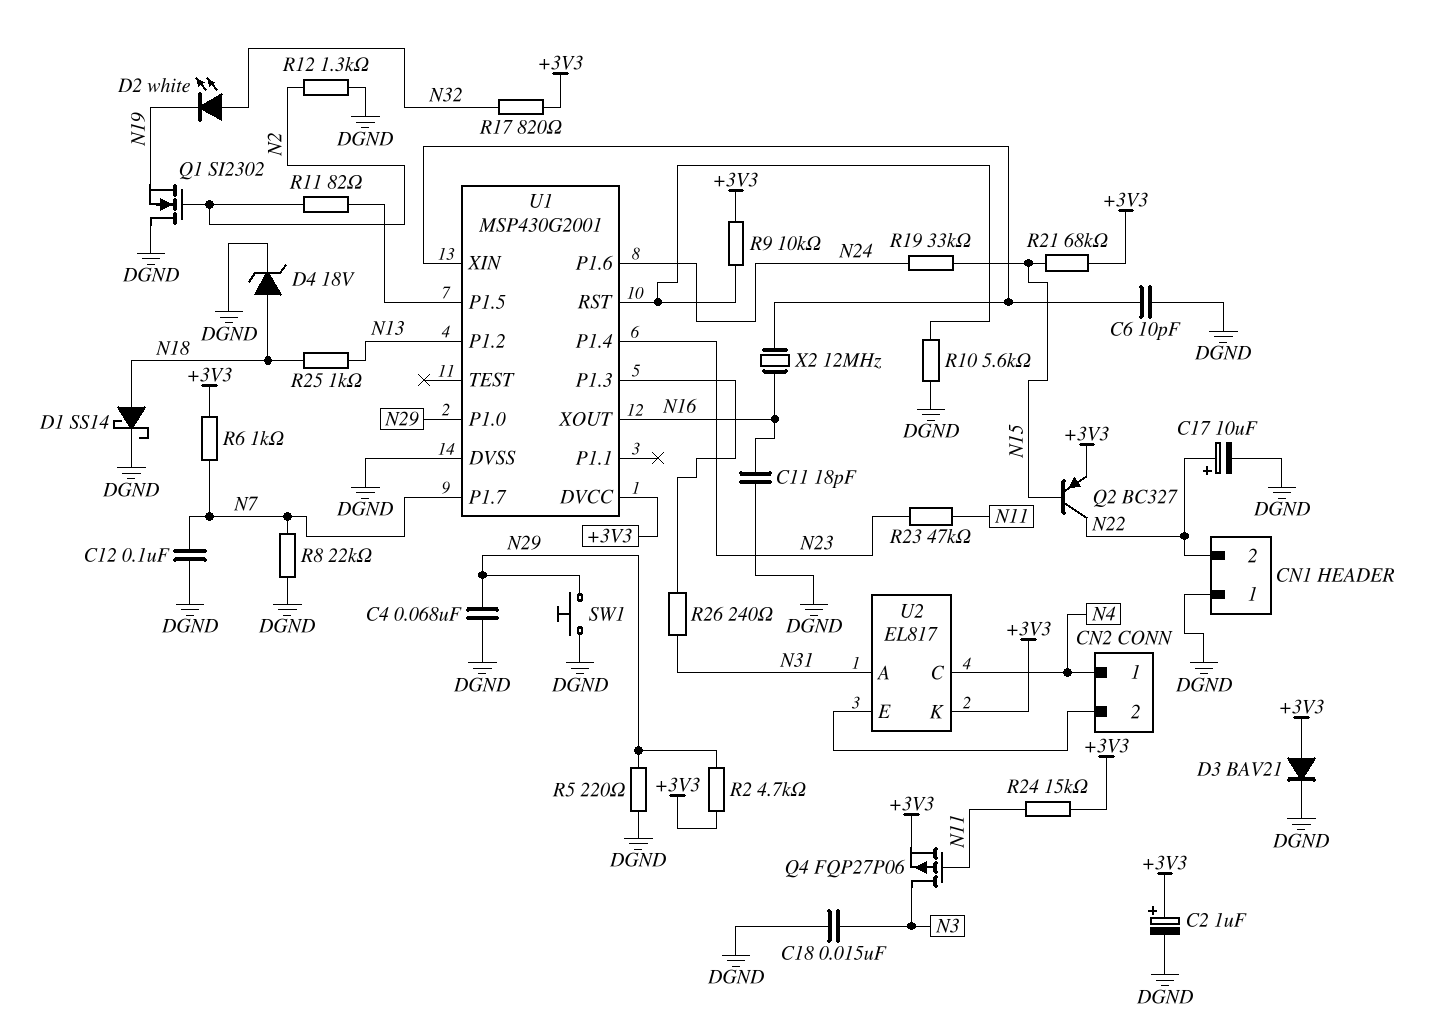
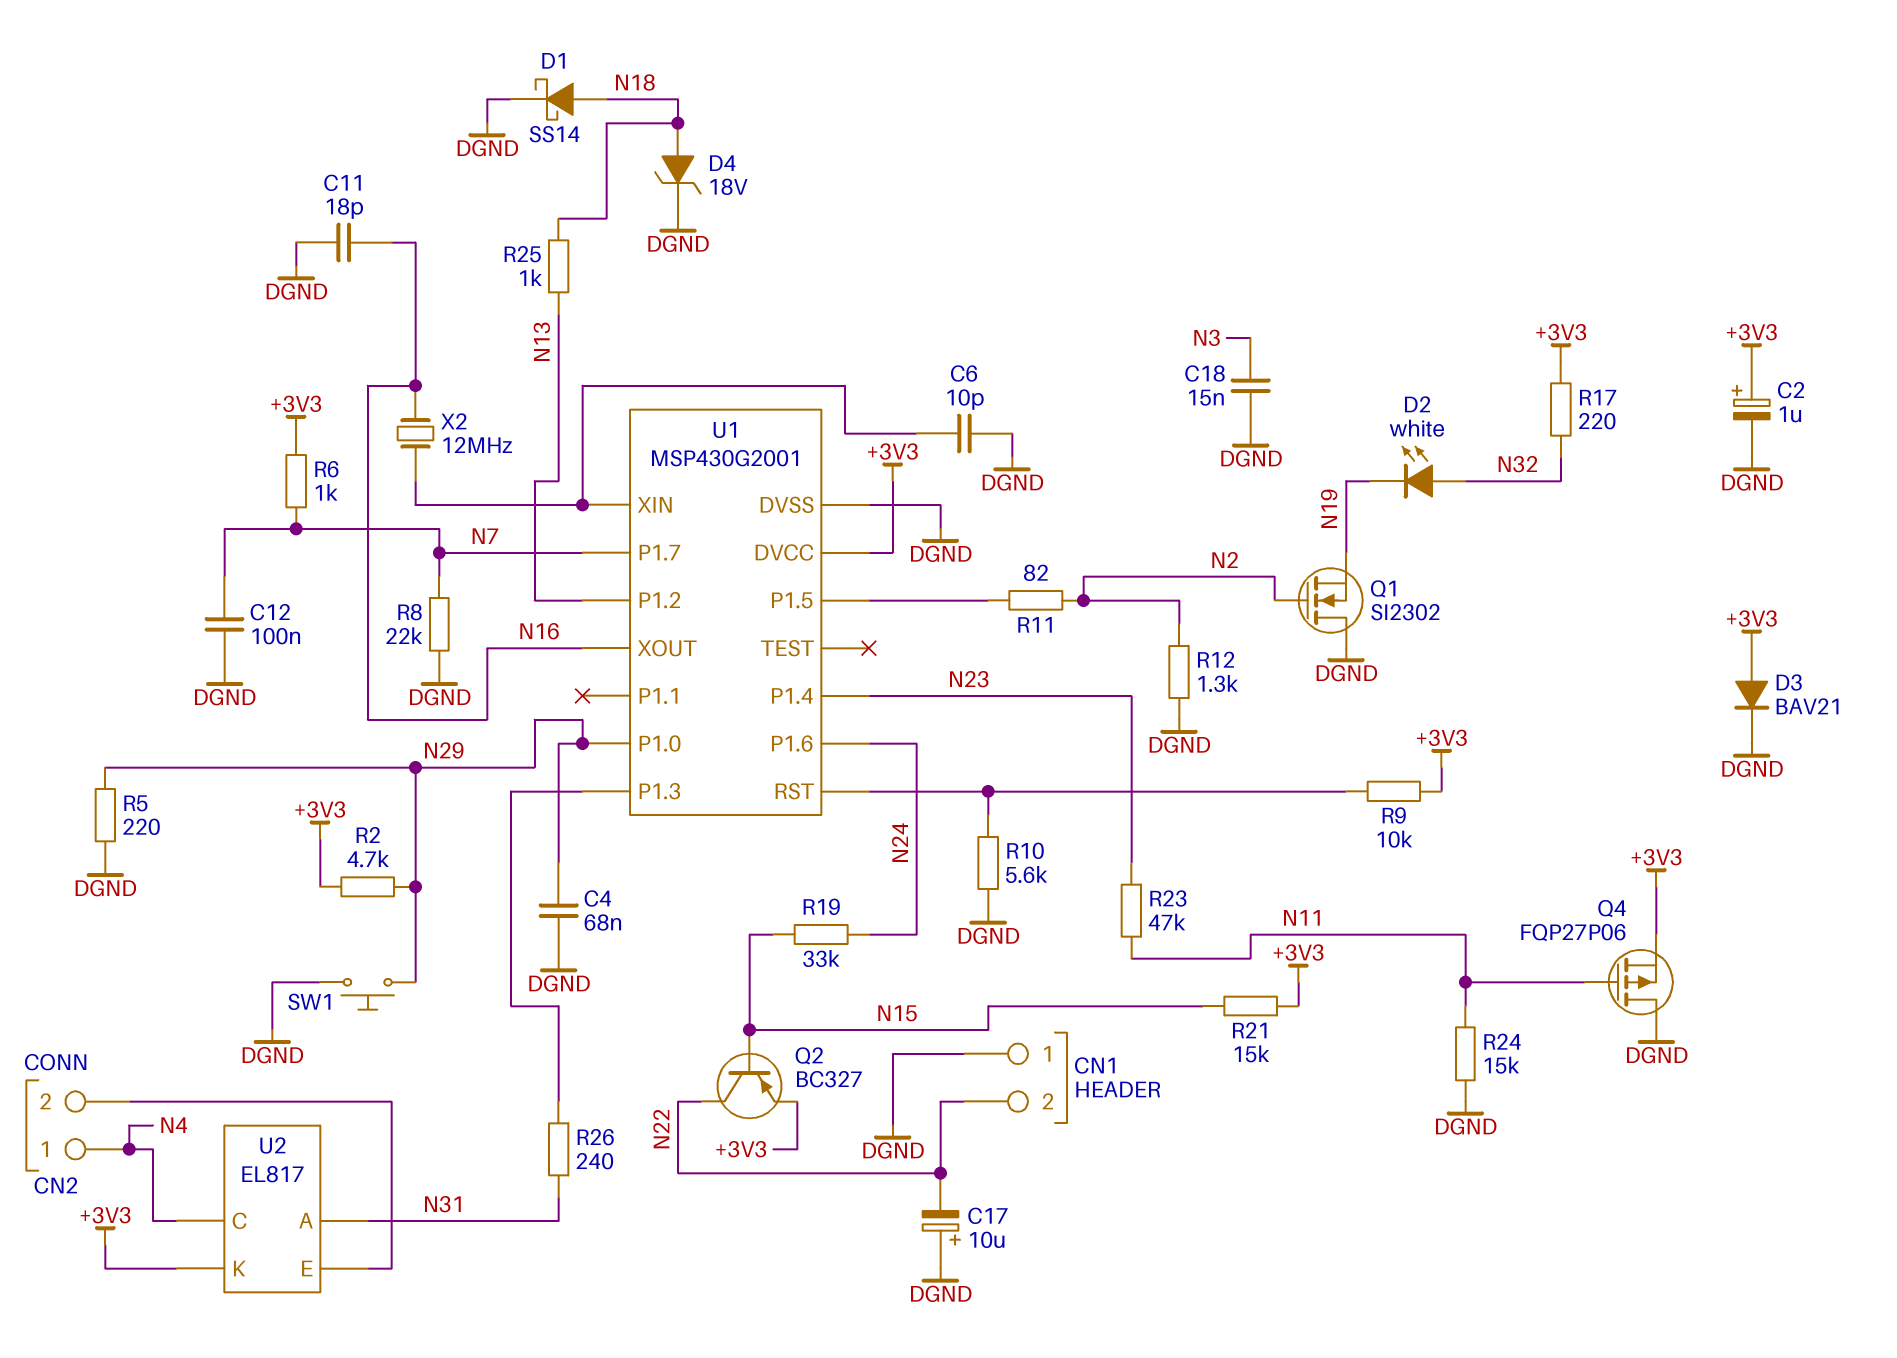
C17: 10uF (plus N22, minus DGND) -> 10uF (plus DGND, minus N22)
Q4: PMOS FQP27P06 (G N11, D N3, S +3V3) -> PMOS FQP27P06 (G N11, D DGND, S +3V3)
R17: 820 (+3V3, N32) -> 220 (+3V3, N32)
R21: 68k (+3V3, N15) -> 15k (+3V3, N15)
R24: 15k (+3V3, N11) -> 15k (DGND, N11)

